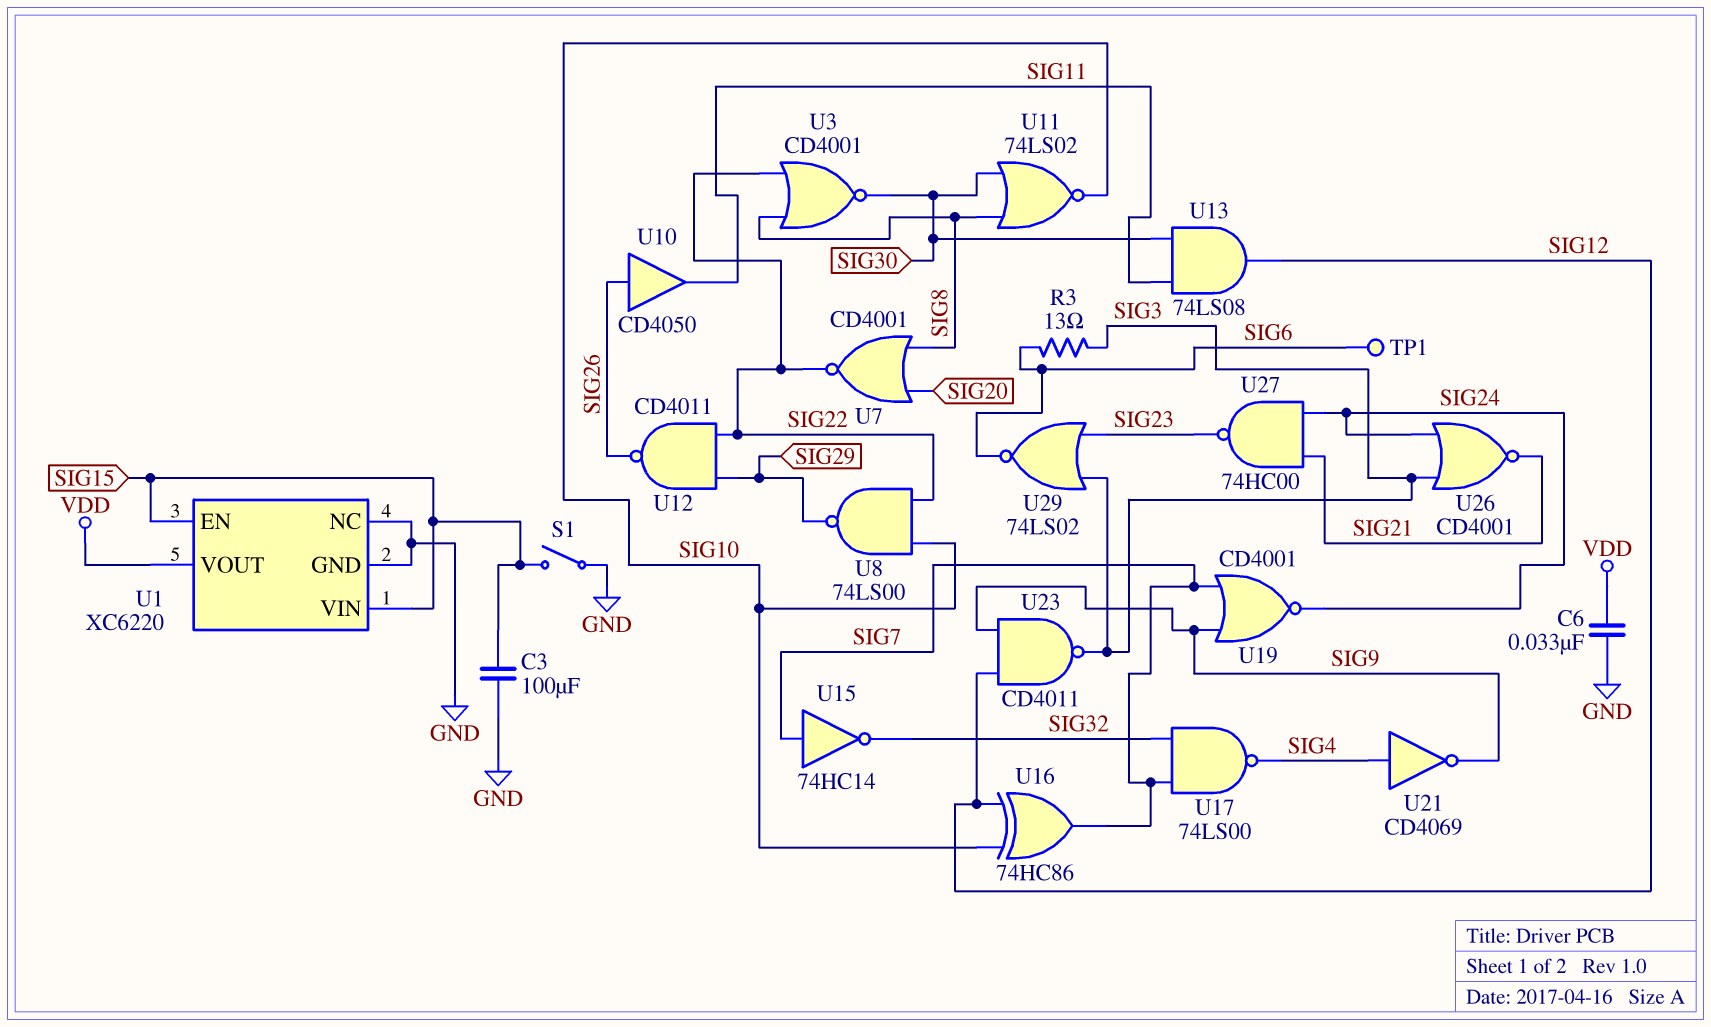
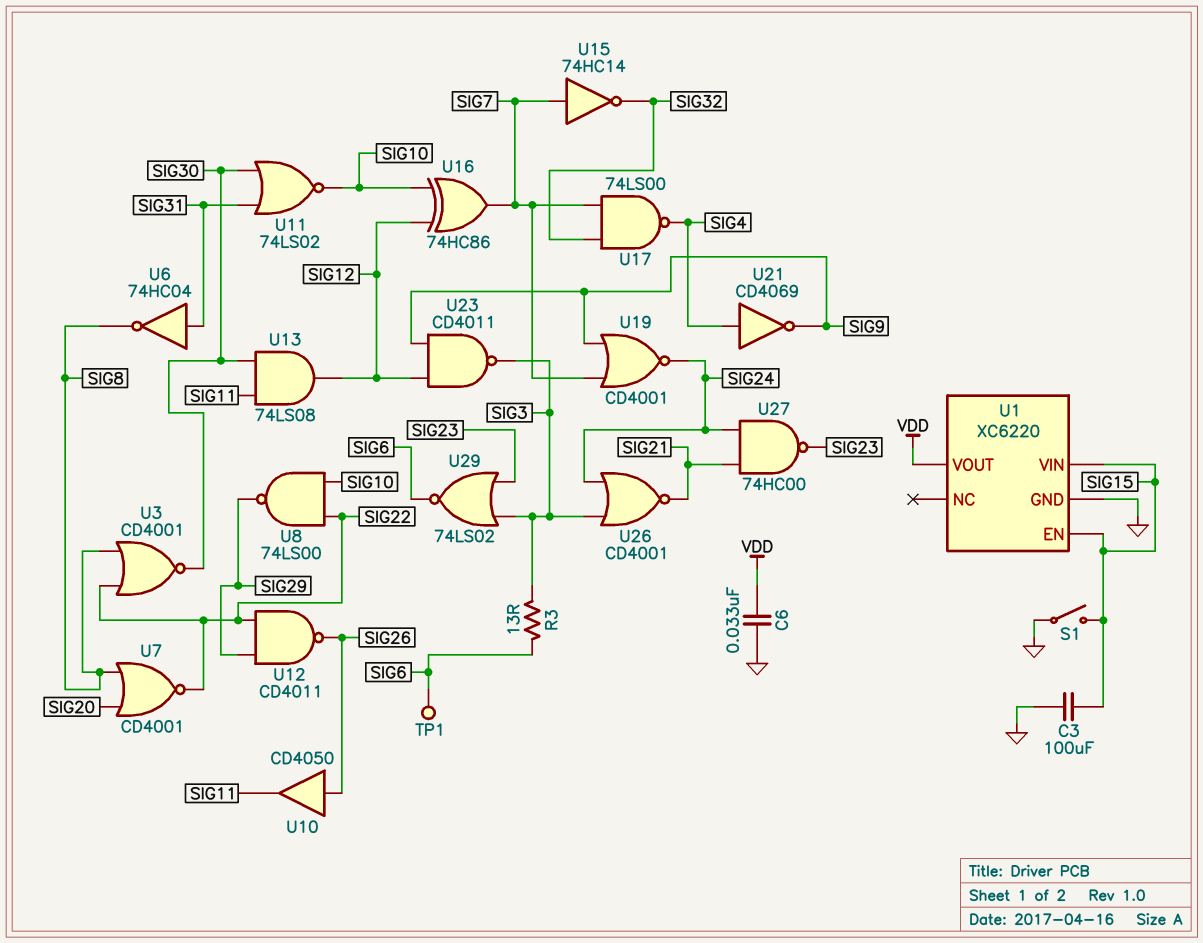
U1 pin NC: GND -> none
U6: none -> NOT 74HC04 (in SIG31, out SIG8)
U11: NOR 74LS02 (in SIG8, in SIG30, out SIG10) -> NOR 74LS02 (in SIG30, in SIG31, out SIG10)

